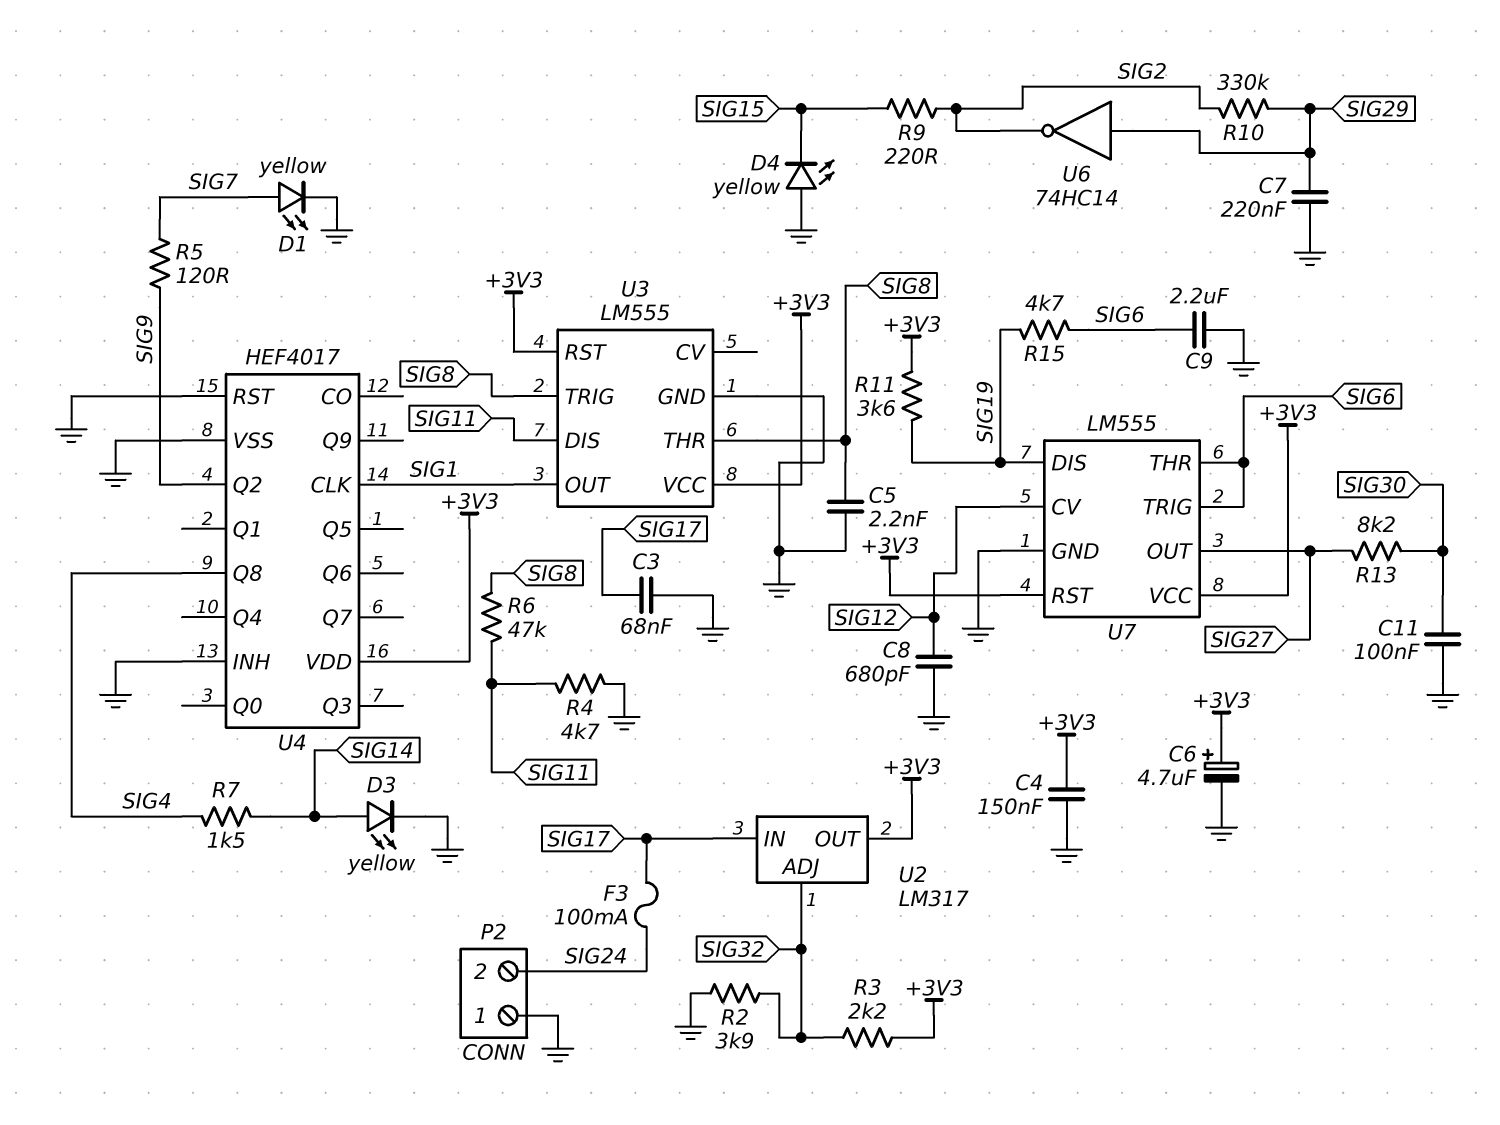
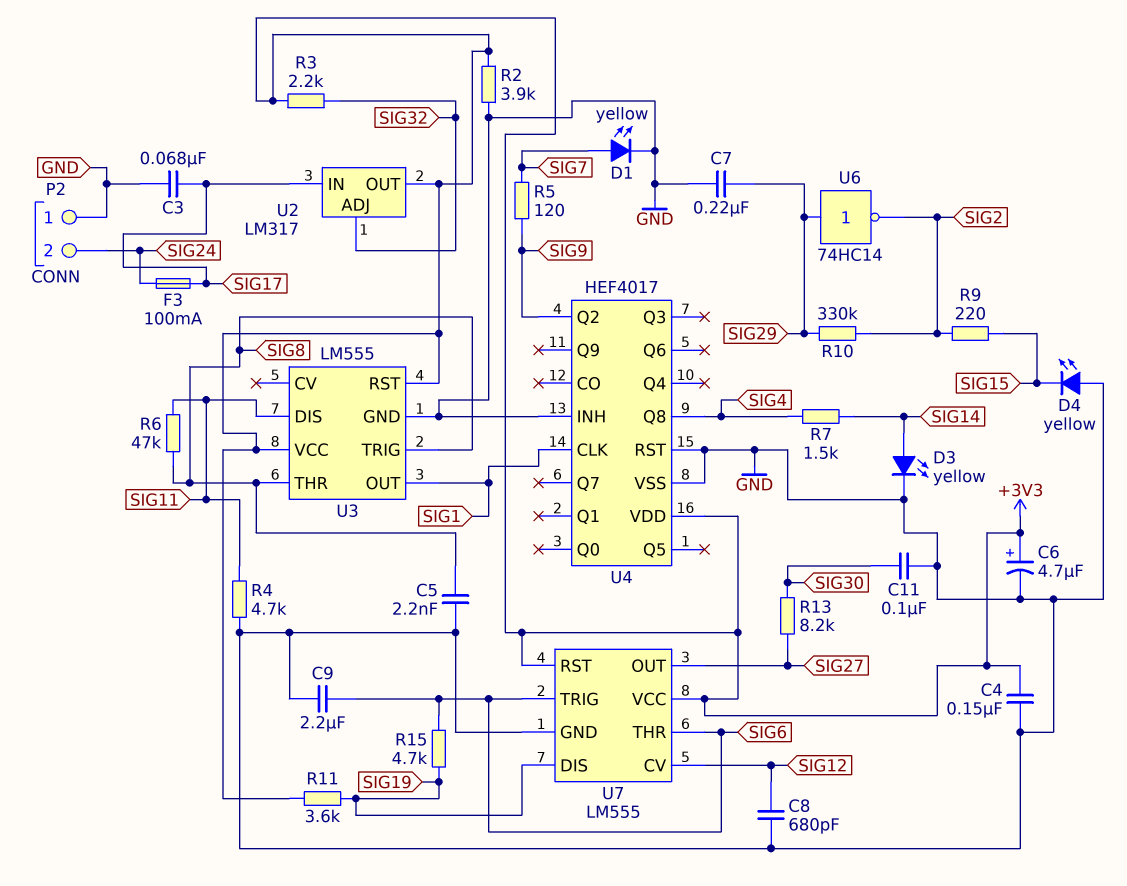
R2: 3.9k (GND, SIG32) -> 3.9k (+3V3, GND)

